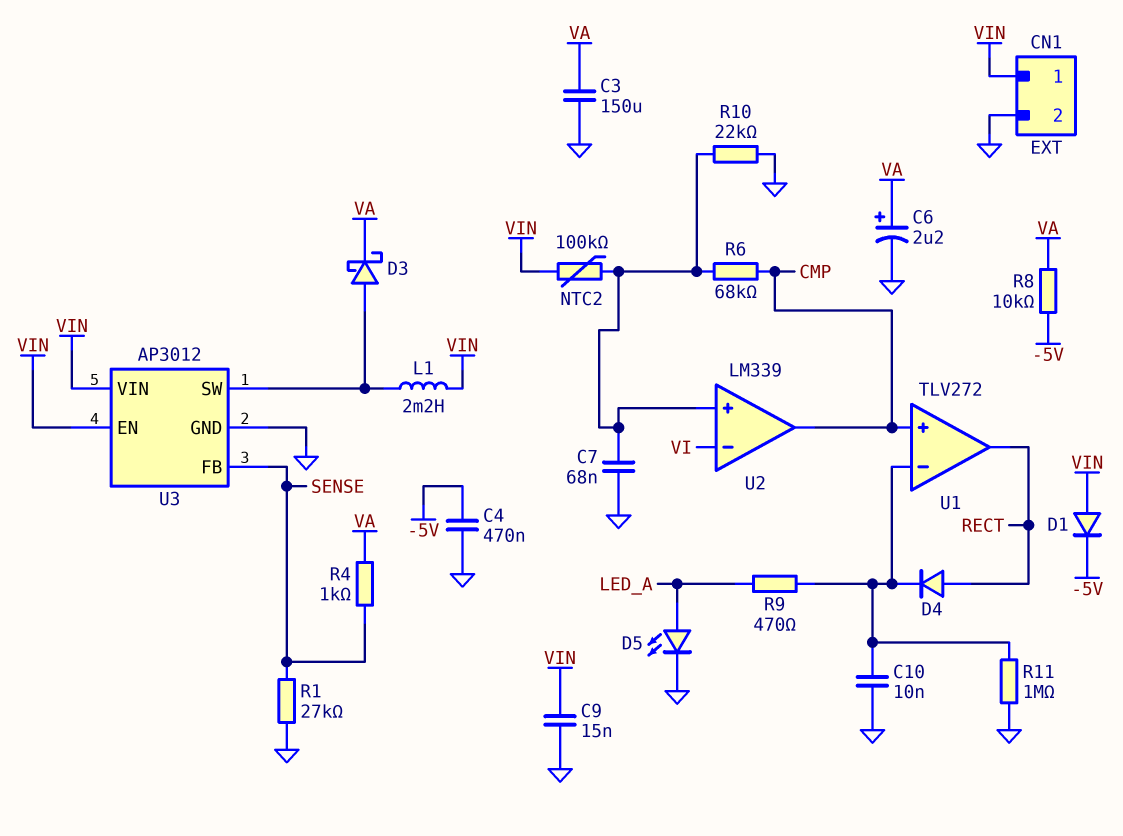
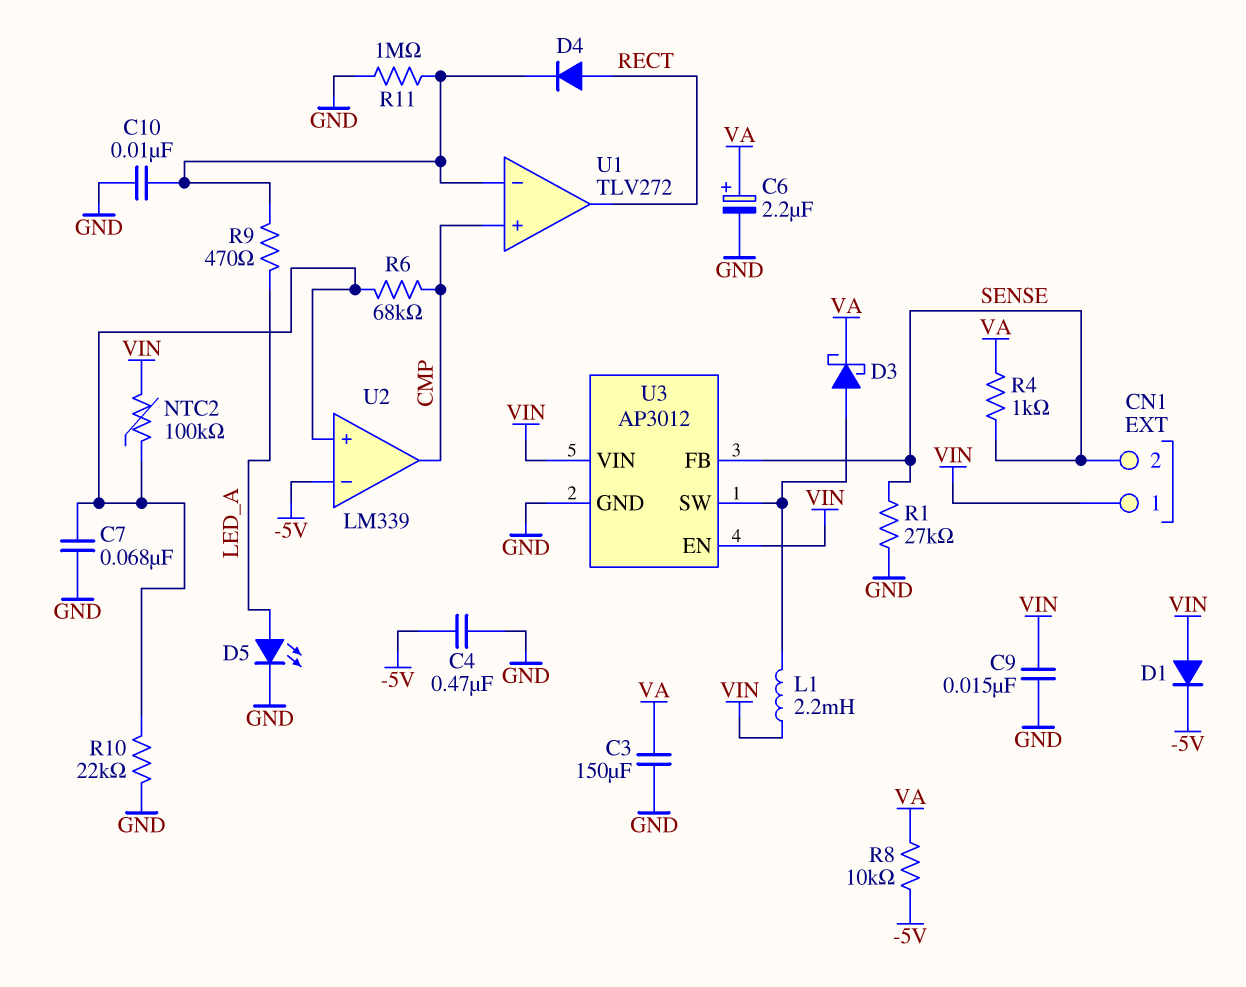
CN1 pin 2: GND -> SENSE
U2 pin in-: VI -> -5V

